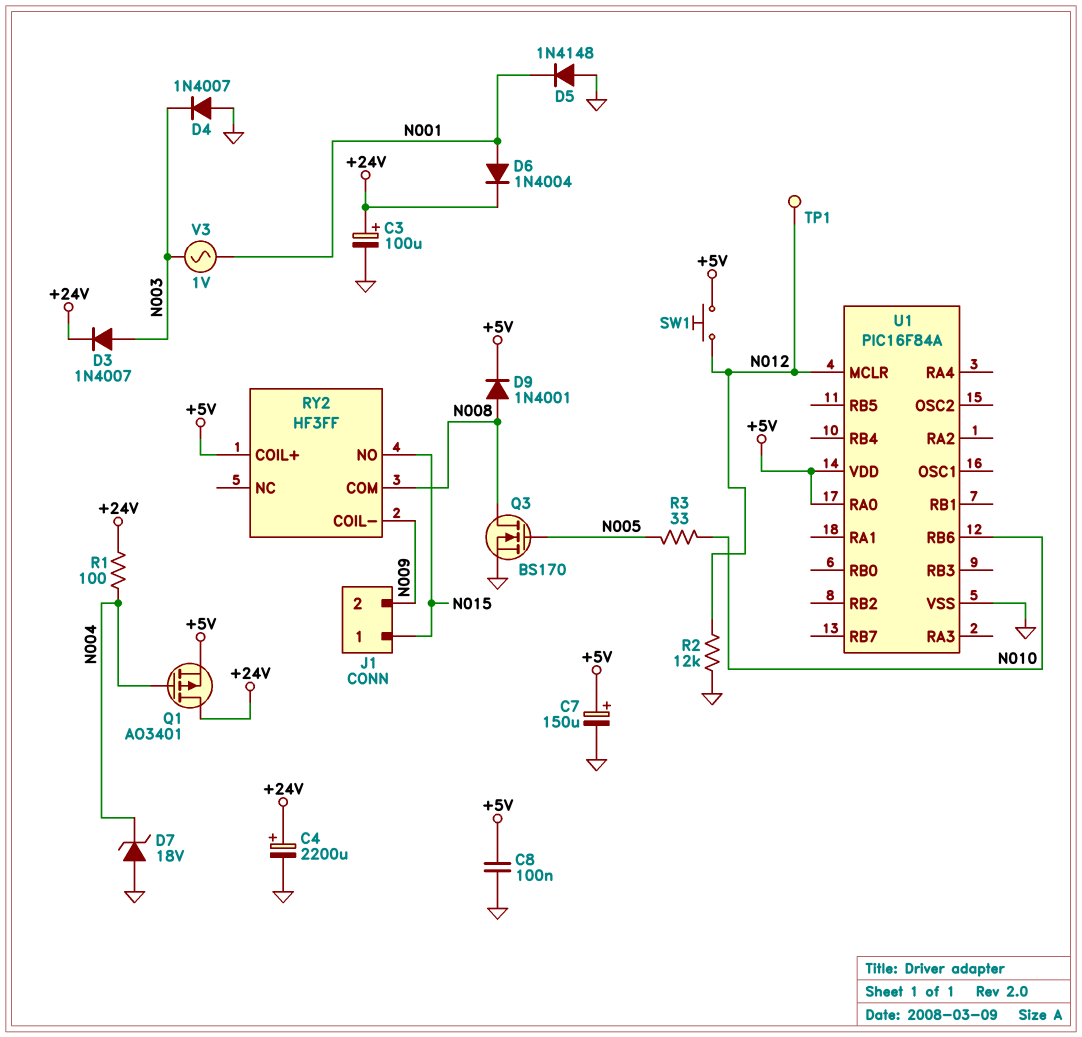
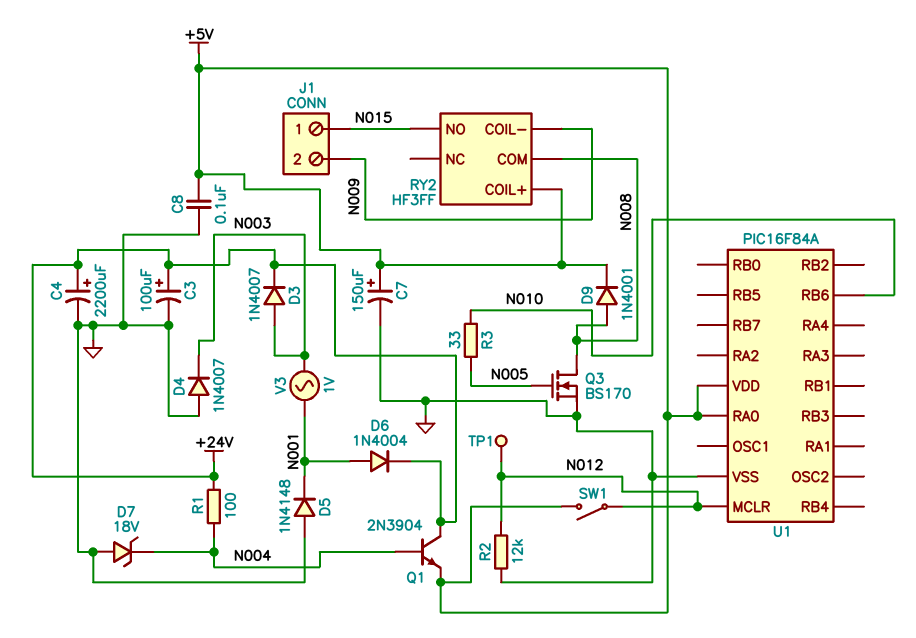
Q1: PMOS AO3401 (G N004, D +24V, S +5V) -> NPN 2N3904 (B N004, C +24V, E +5V)
SW1: button (+5V, N012) -> switch (+5V, N012)

